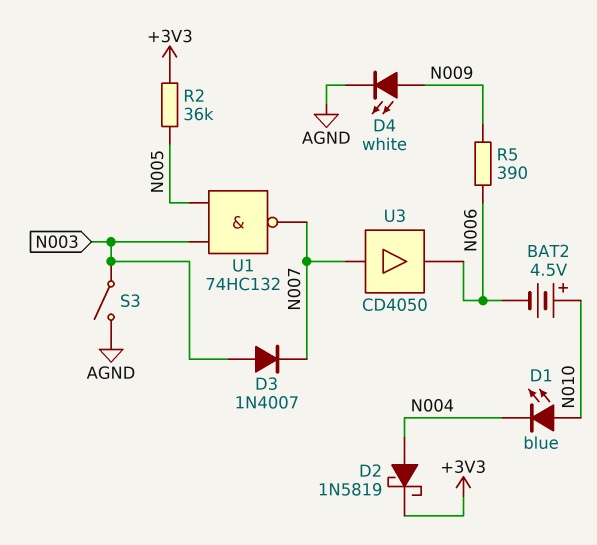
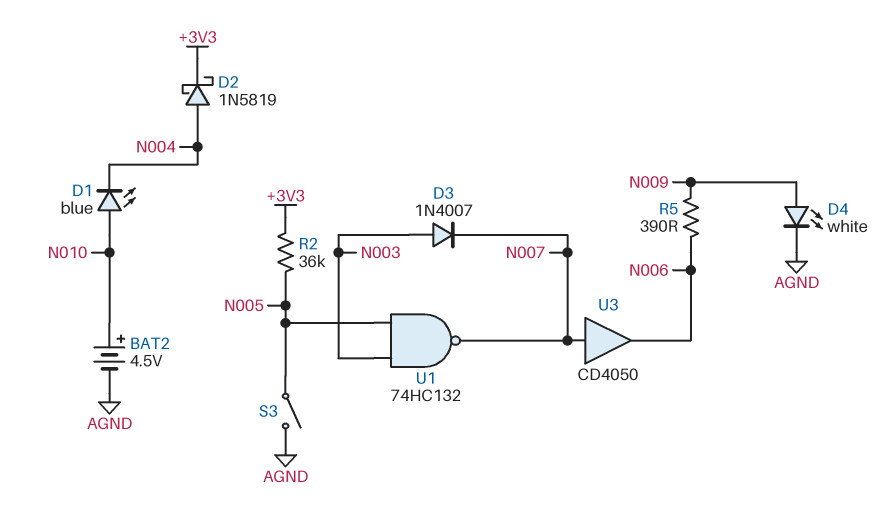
BAT2: 4.5V (plus N010, minus N006) -> 4.5V (plus N010, minus AGND)
S3: switch (AGND, N003) -> switch (AGND, N005)

